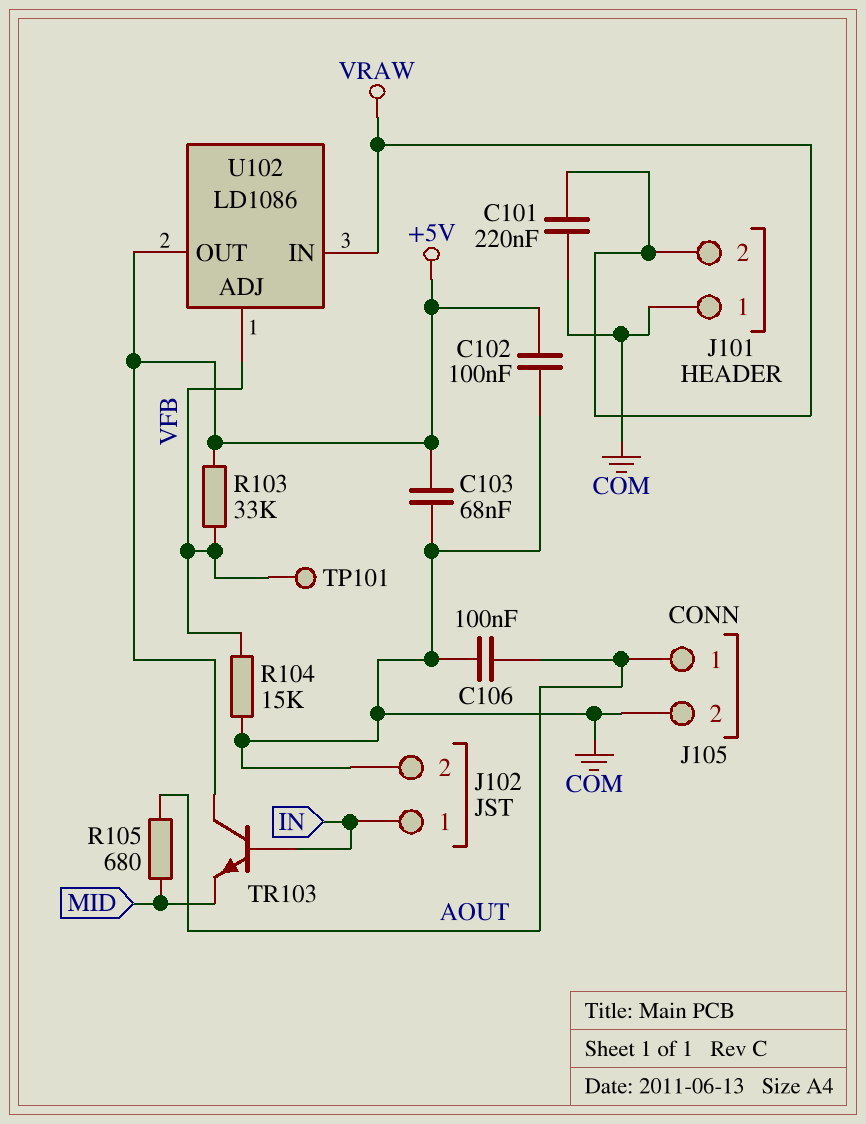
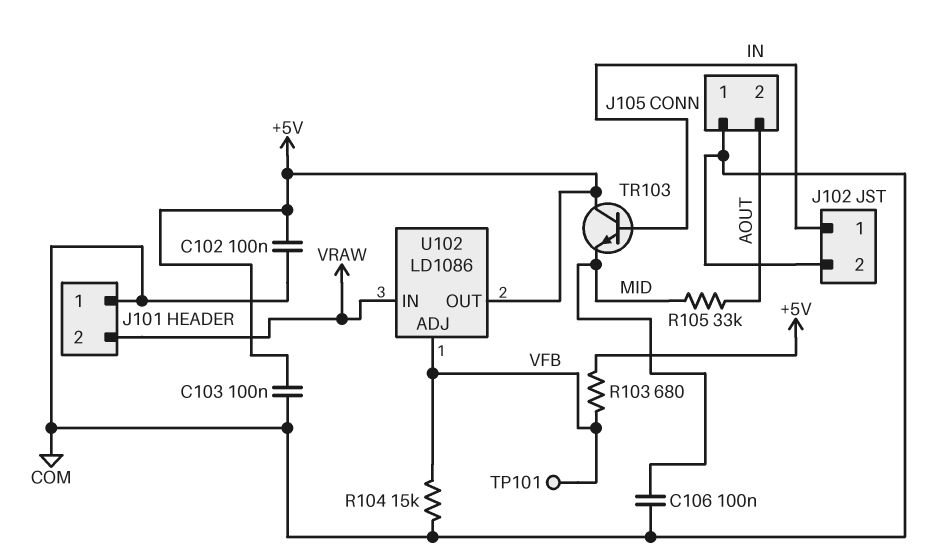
C101: 220nF (COM, VRAW) -> none
C103: 68nF (+5V, COM) -> 100nF (+5V, COM)
C106: 100nF (AOUT, COM) -> 100nF (COM, MID)
J105 pin 1: AOUT -> COM
J105 pin 2: COM -> AOUT
R103: 33k (+5V, VFB) -> 680 (+5V, VFB)
R105: 680 (AOUT, MID) -> 33k (AOUT, MID)

